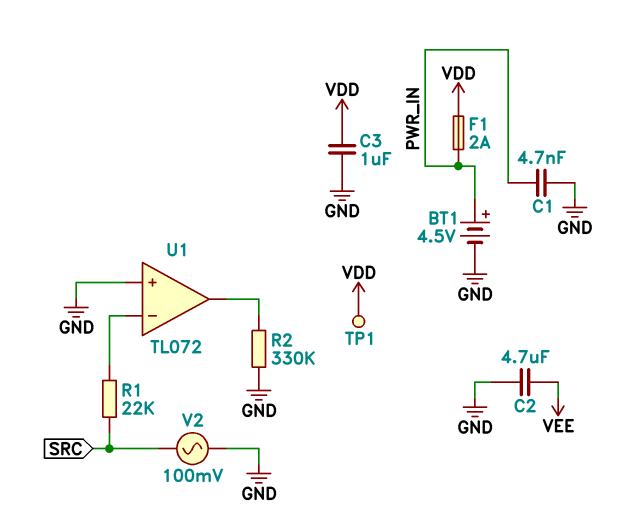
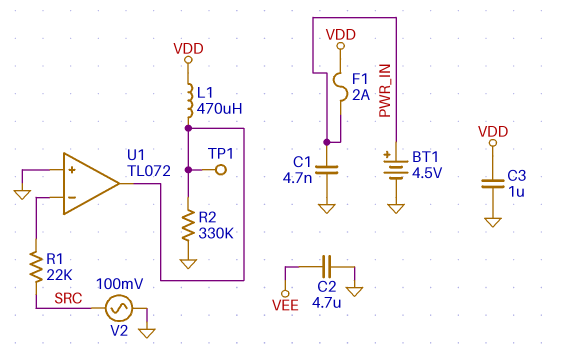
L1: none -> 470uH (U1/out, VDD)
TP1: test point (VDD) -> test point (U1/out)

